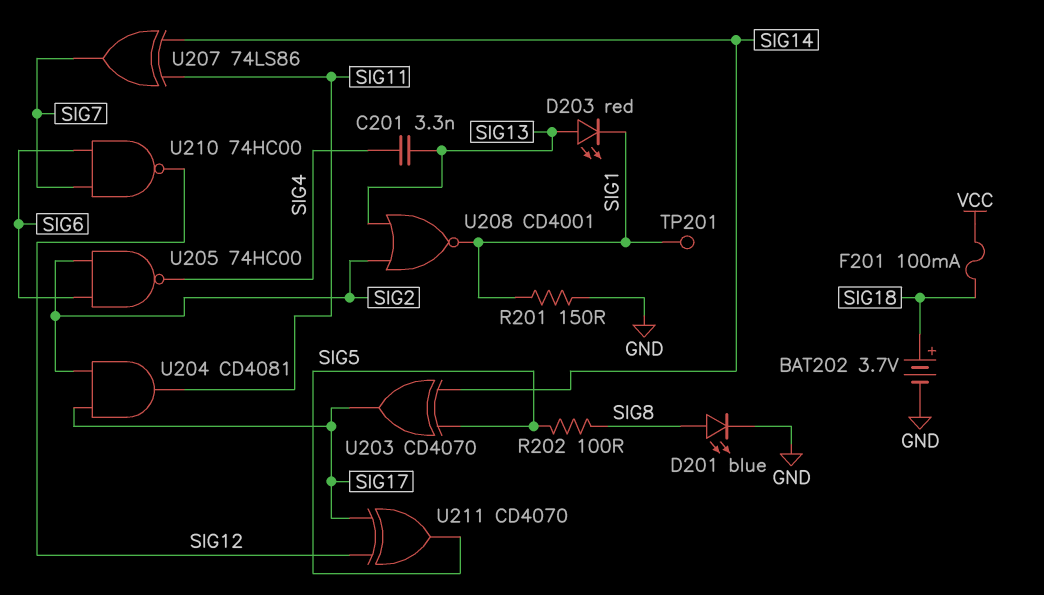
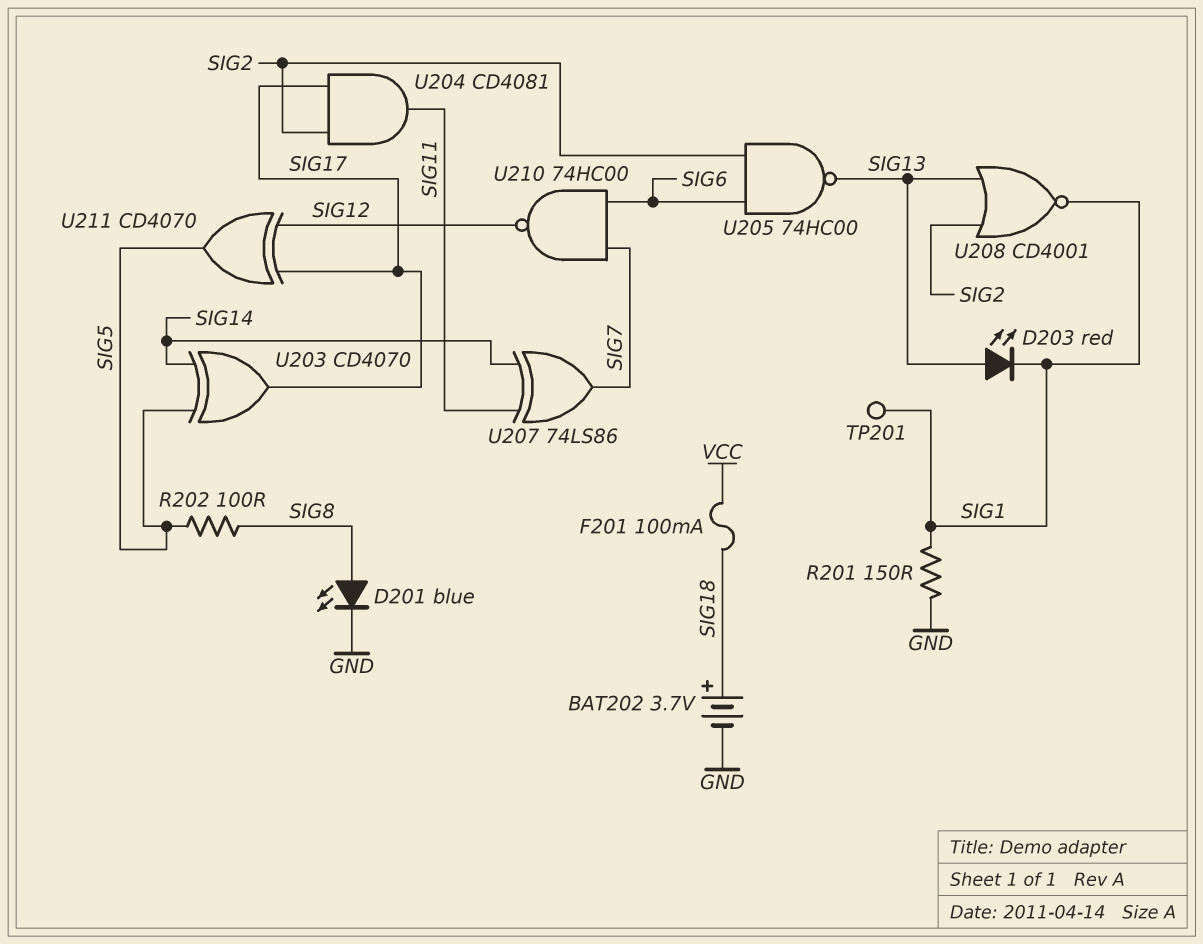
C201: 3.3nF (SIG4, SIG13) -> none
U205: NAND 74HC00 (in SIG2, in SIG6, out SIG4) -> NAND 74HC00 (in SIG2, in SIG6, out SIG13)

